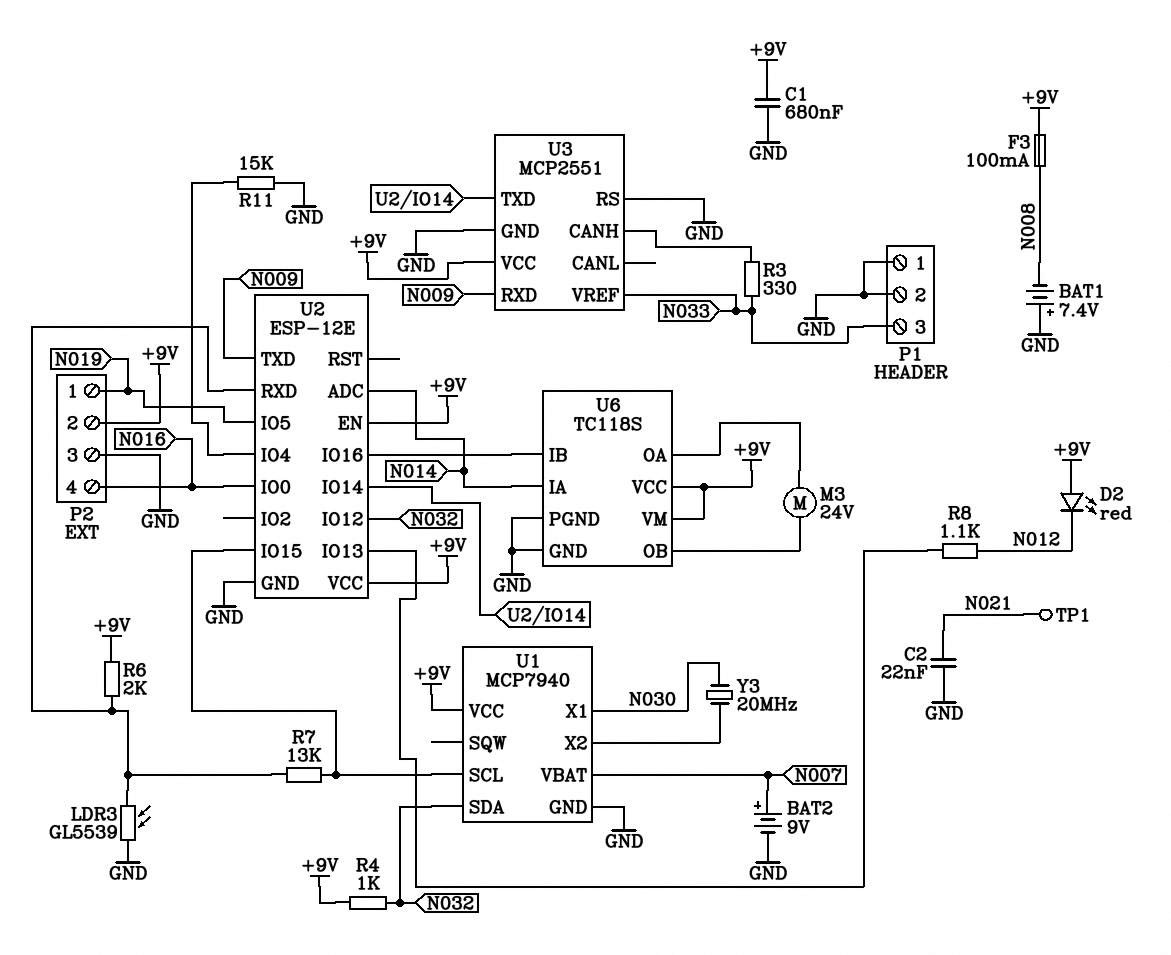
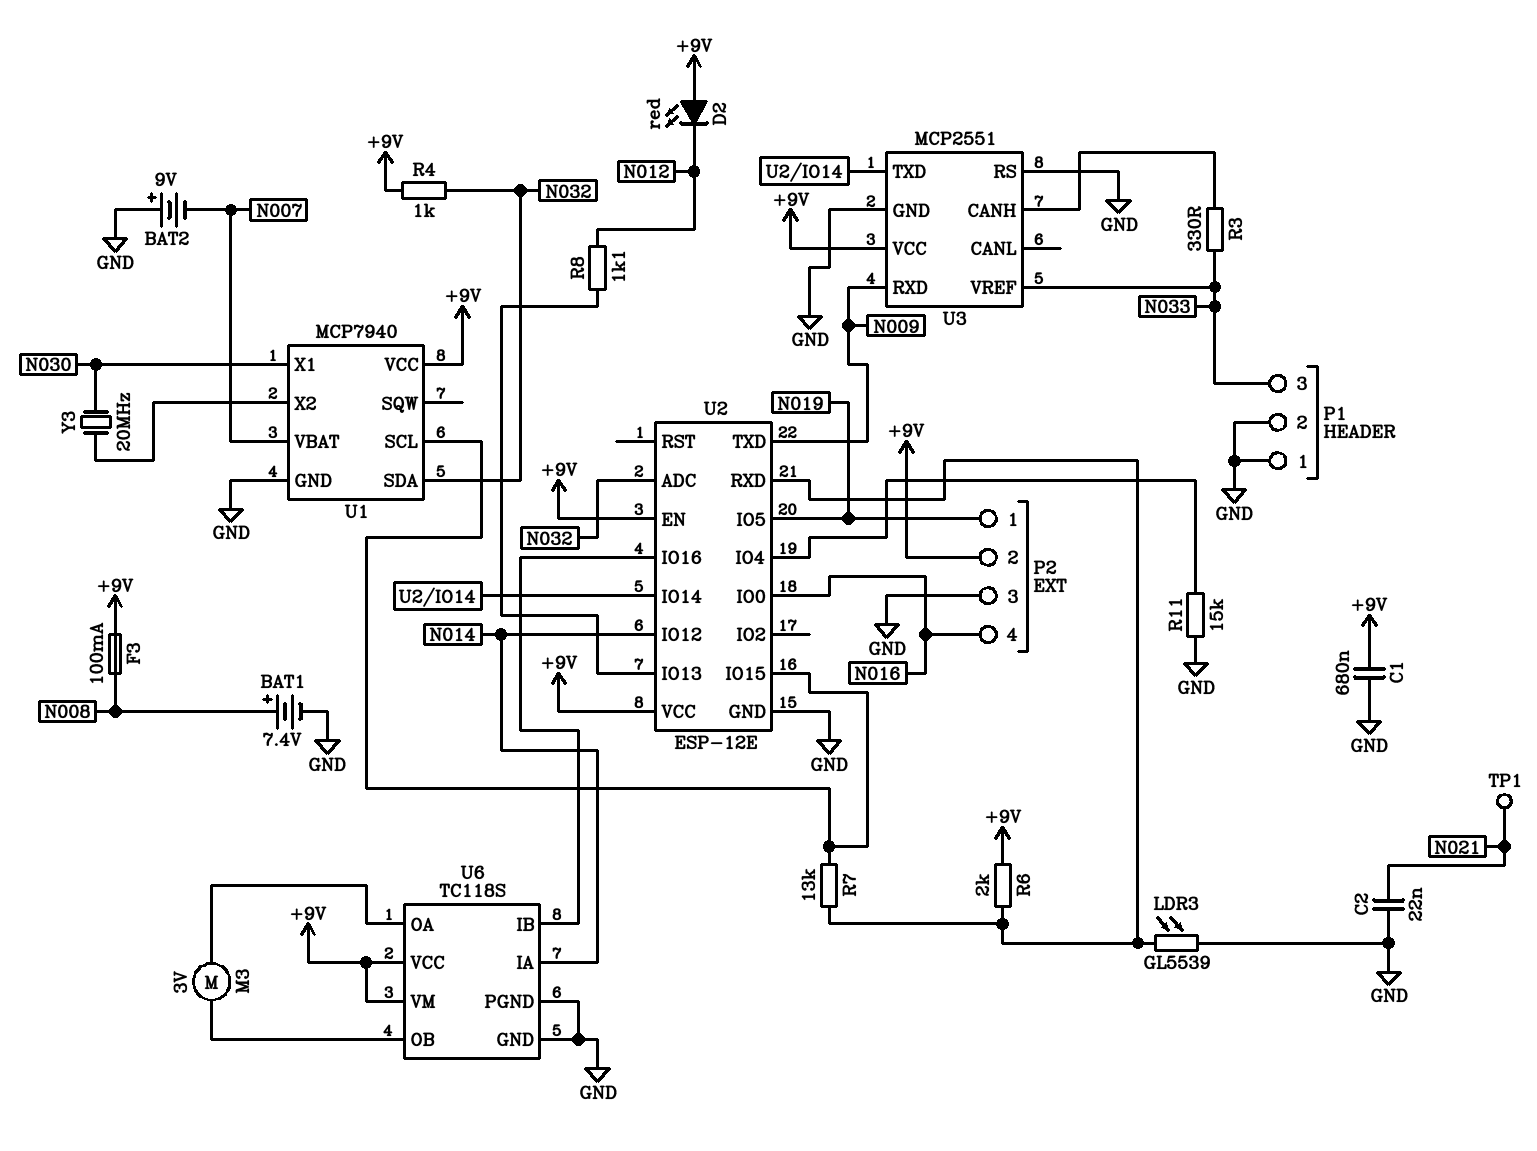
BAT1: 7.4V (plus GND, minus N008) -> 7.4V (plus N008, minus GND)
BAT2: 9V (plus N007, minus GND) -> 9V (plus GND, minus N007)
M3: motor 24V (U6/OA, U6/OB) -> motor 3V (U6/OA, U6/OB)
U2 pin ADC: N014 -> N032
U2 pin IO12: N032 -> N014

